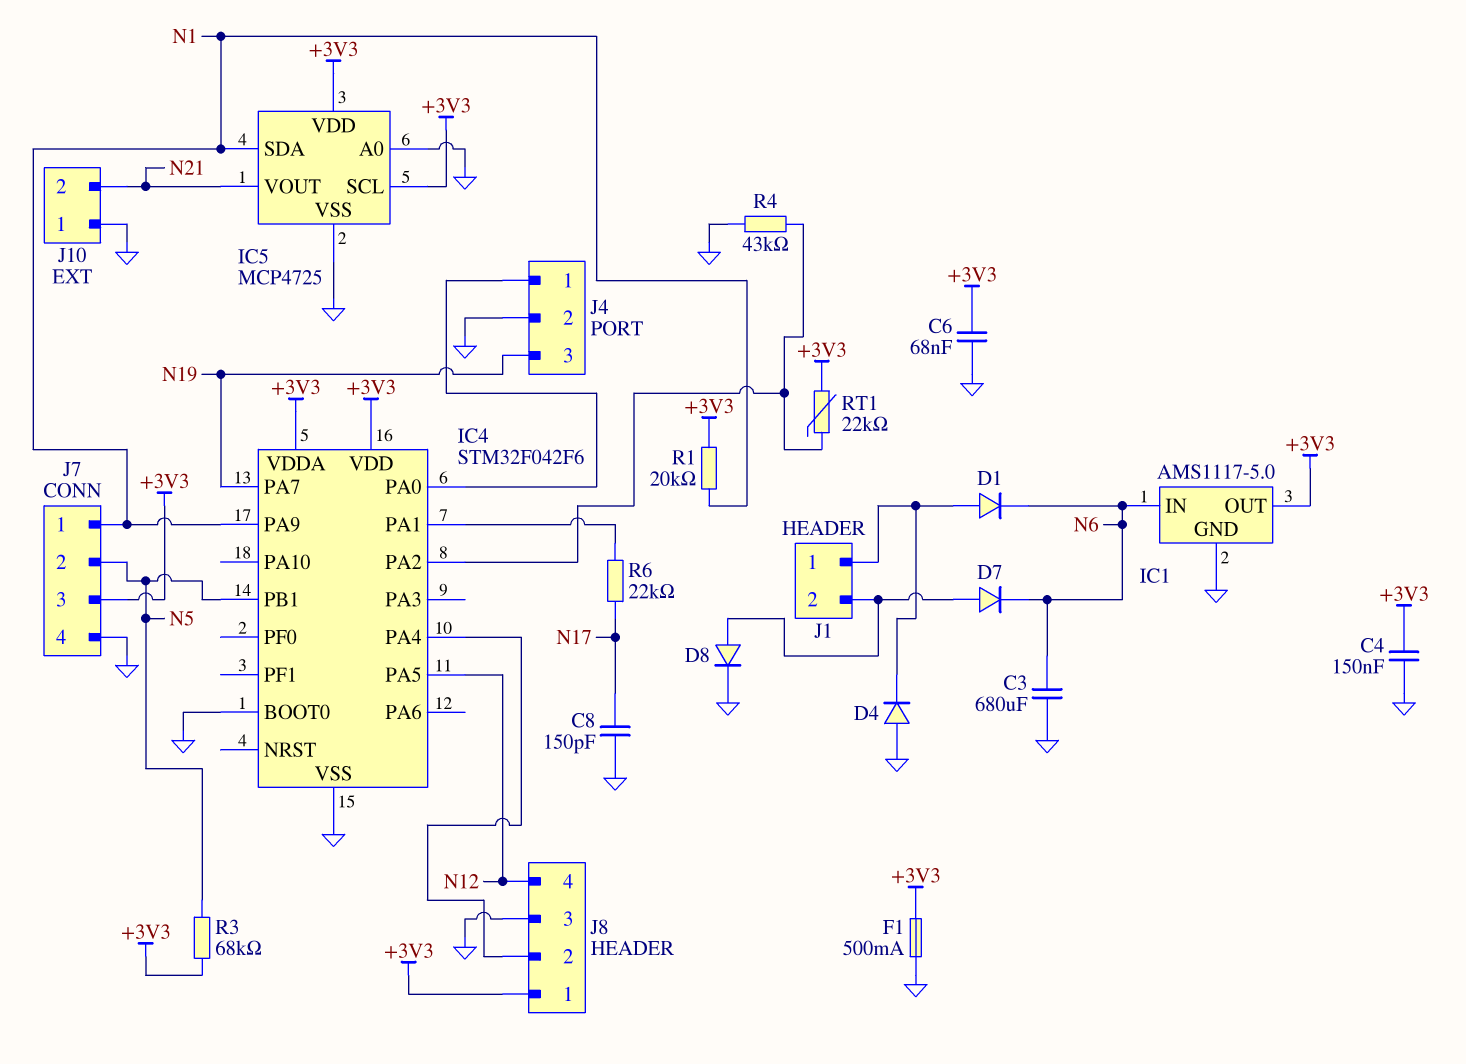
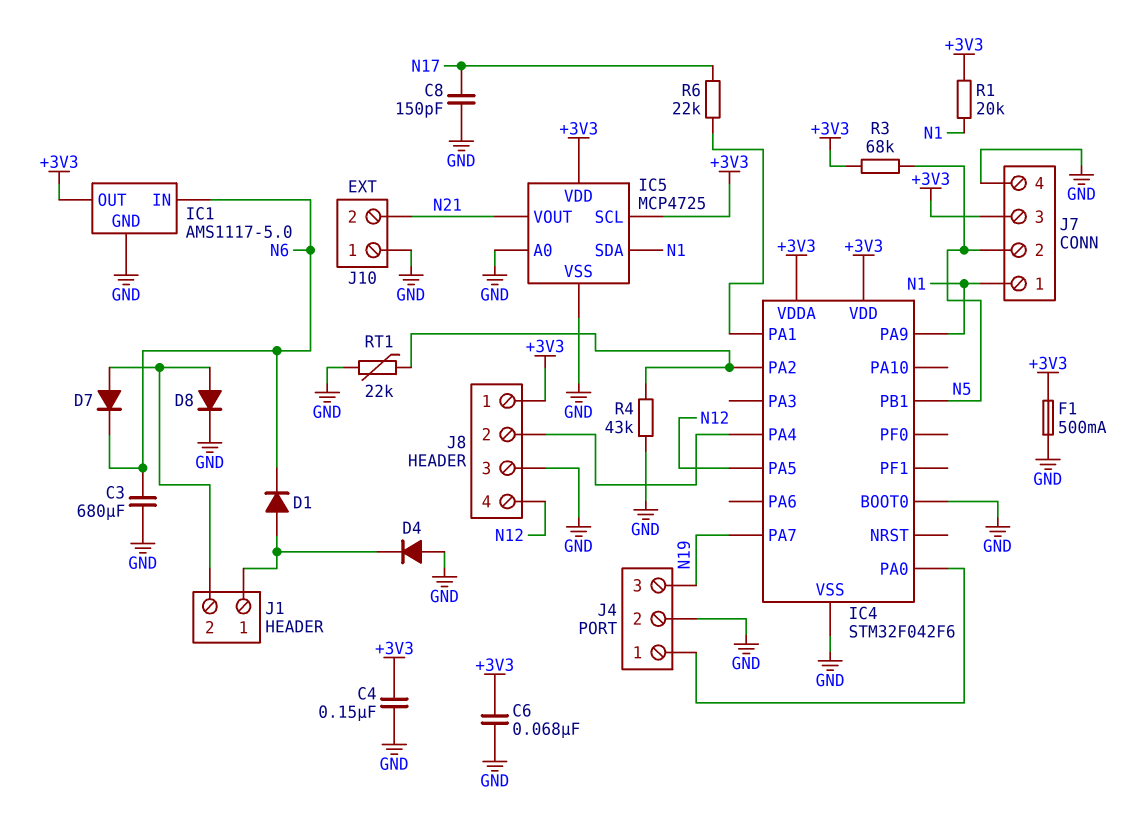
RT1: 22k (+3V3, IC4/PA2) -> 22k (GND, IC4/PA2)

